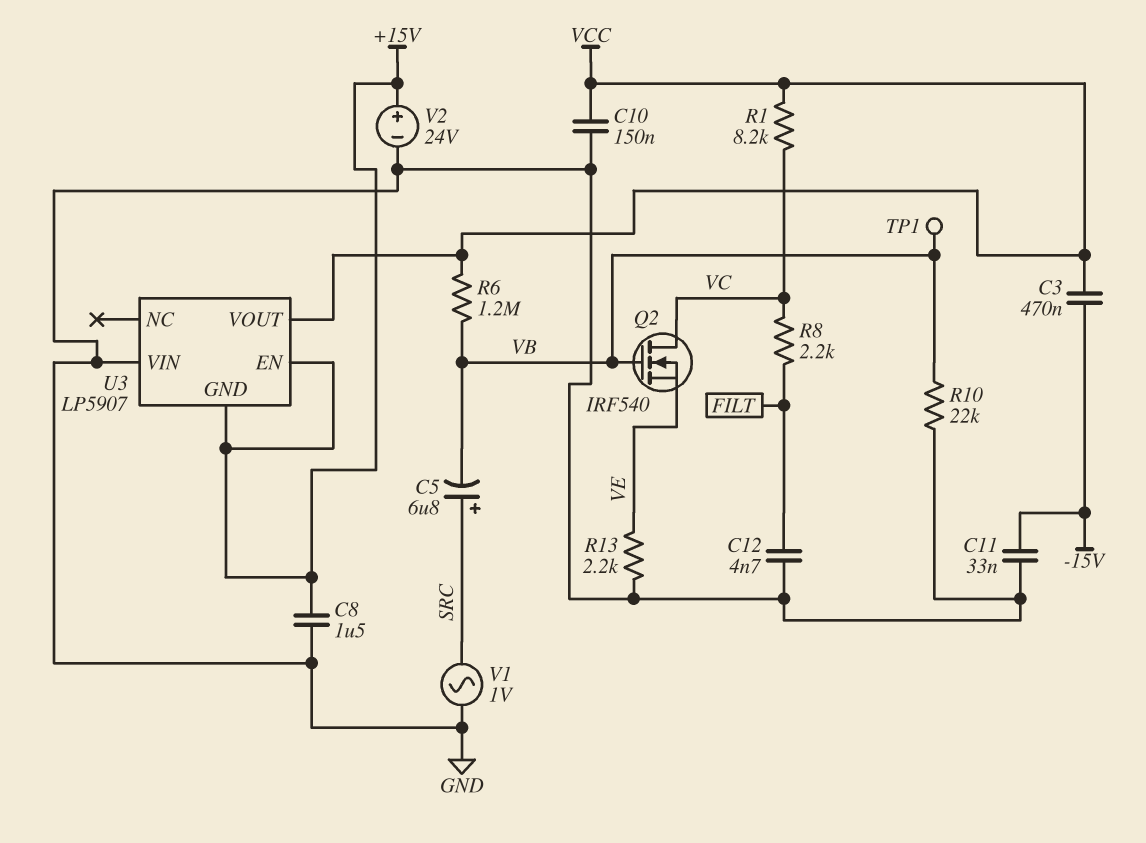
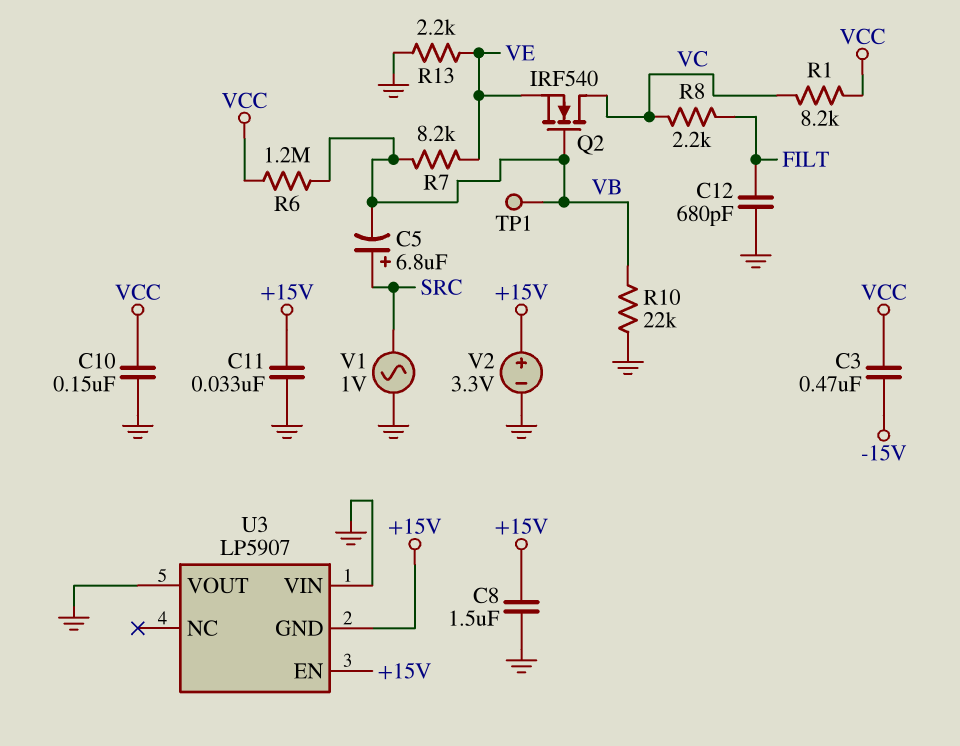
C11: 33nF (-15V, GND) -> 33nF (+15V, GND)
C12: 4.7nF (FILT, GND) -> 680pF (FILT, GND)
R7: none -> 8.2k (VB, VE)
U3 pin VOUT: VCC -> GND
V2: 24V (plus +15V, minus GND) -> 3.3V (plus +15V, minus GND)

